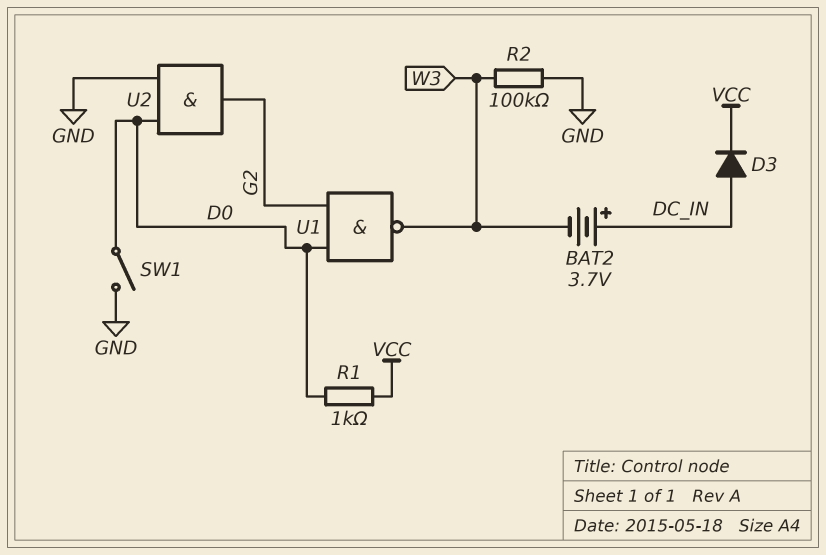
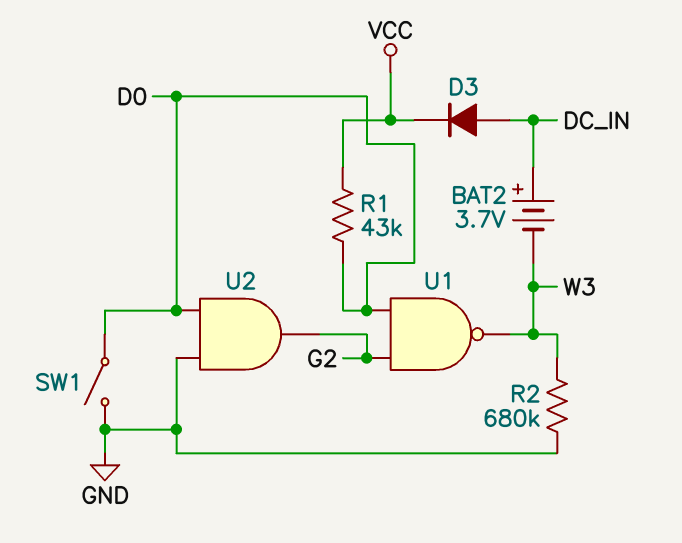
R1: 1k (D0, VCC) -> 43k (D0, VCC)
R2: 100k (GND, W3) -> 680k (GND, W3)

